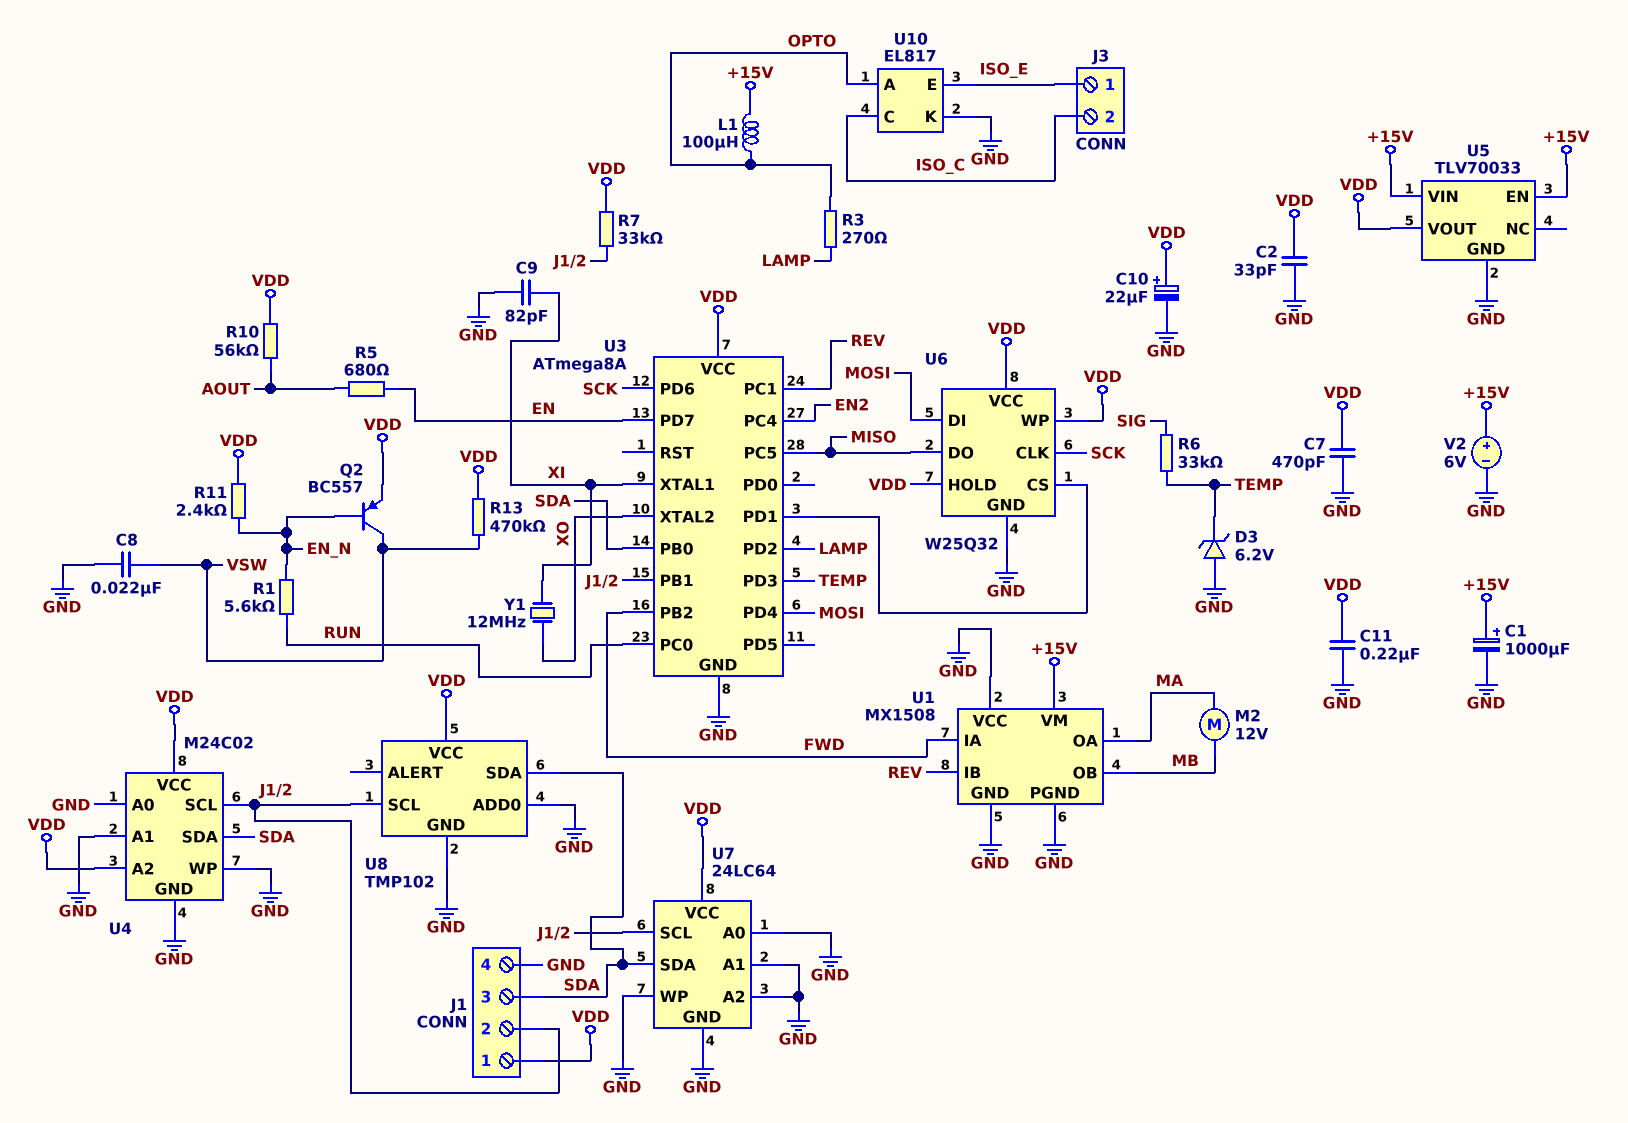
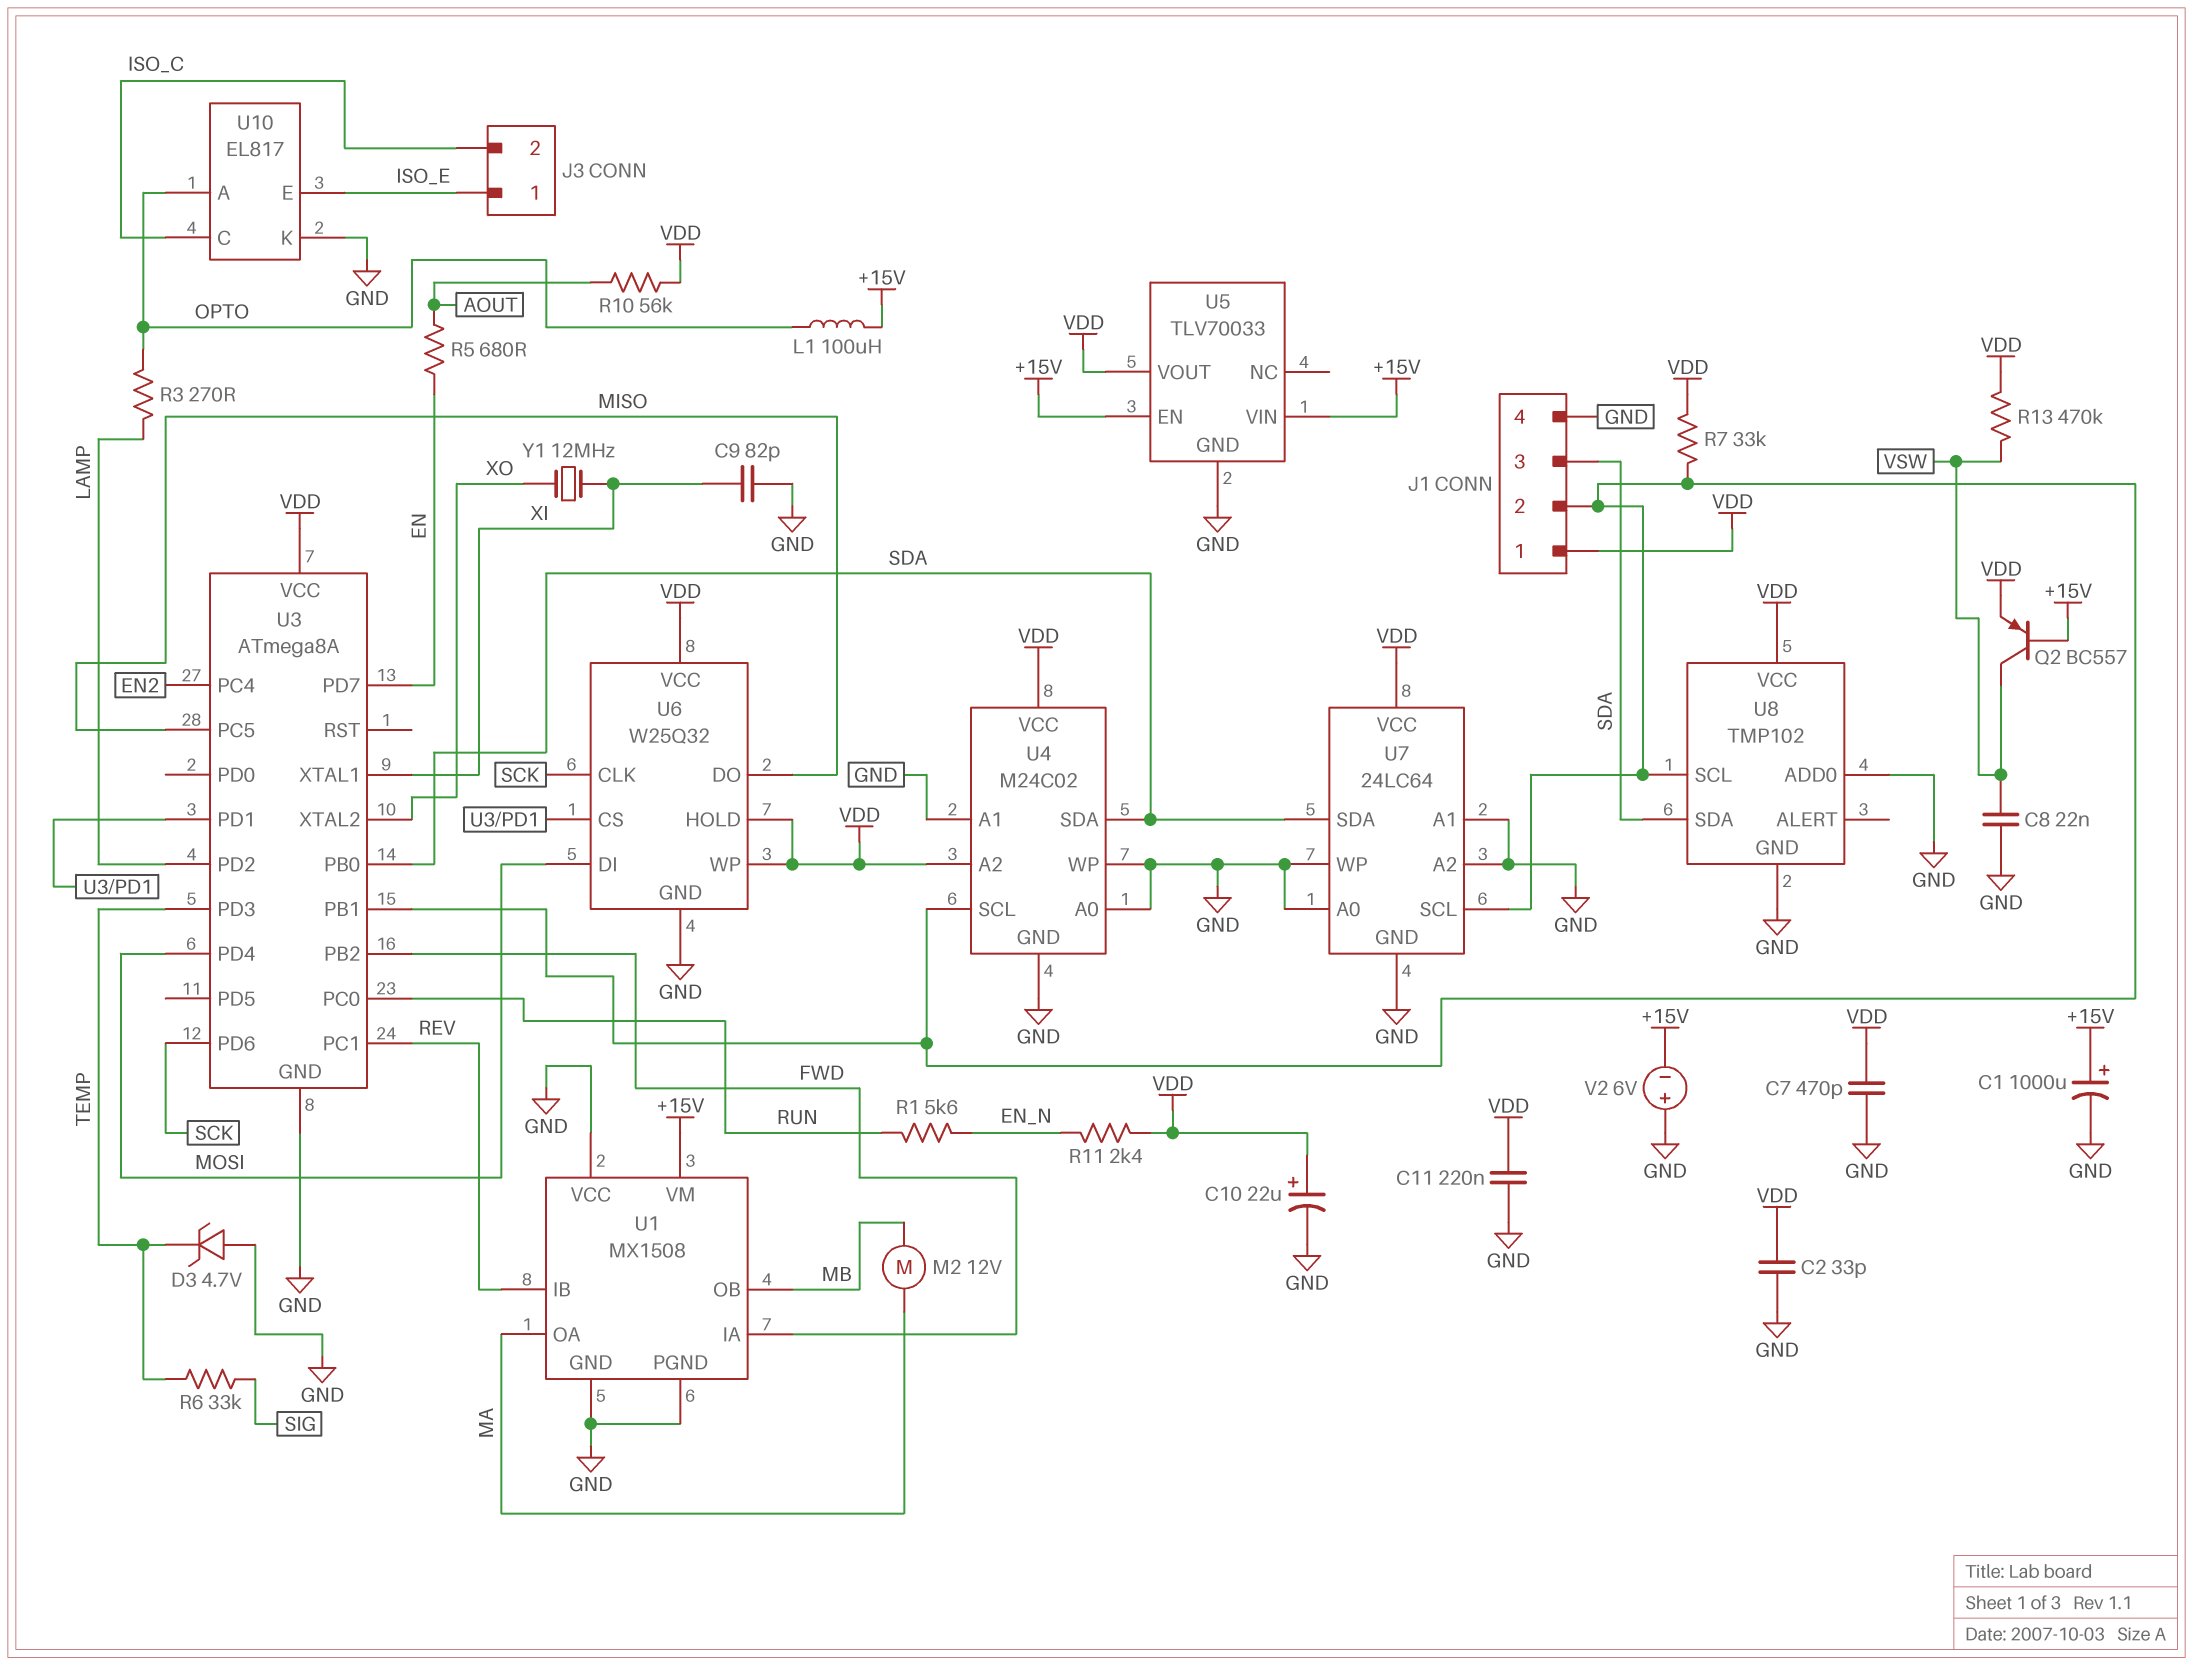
D3: zener 6.2V (A GND, K TEMP) -> zener 4.7V (A GND, K TEMP)
Q2: PNP BC557 (B EN_N, C VSW, E VDD) -> PNP BC557 (B +15V, C VSW, E VDD)
V2: 6V (plus +15V, minus GND) -> 6V (plus GND, minus +15V)

